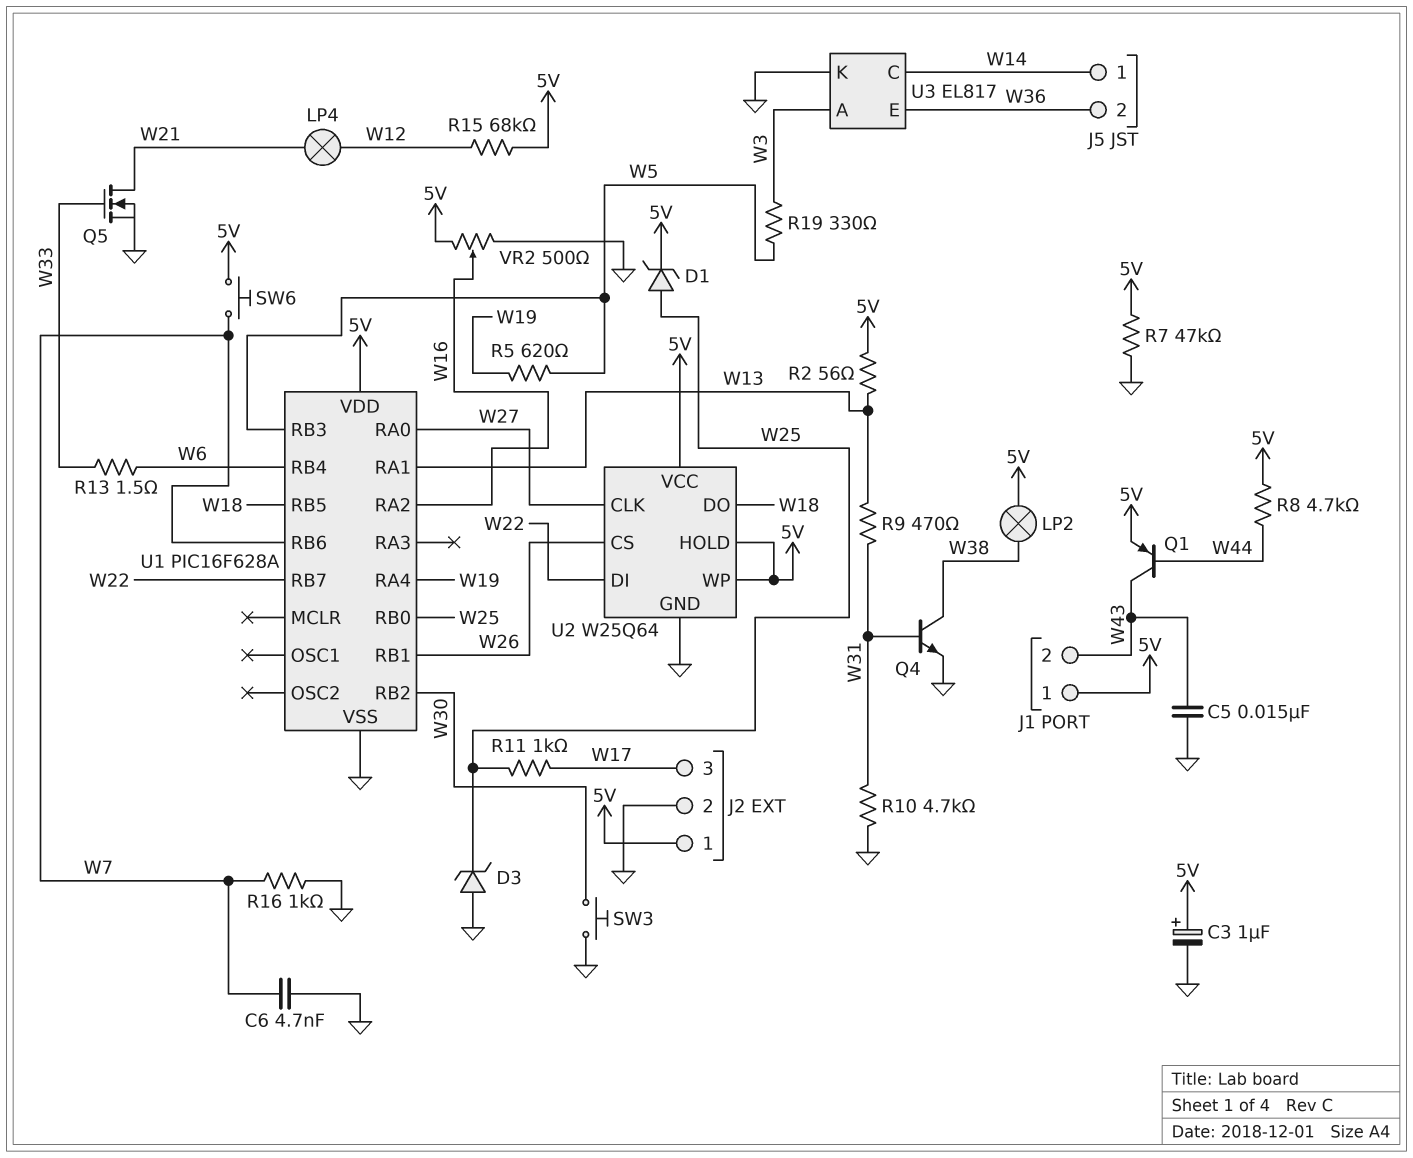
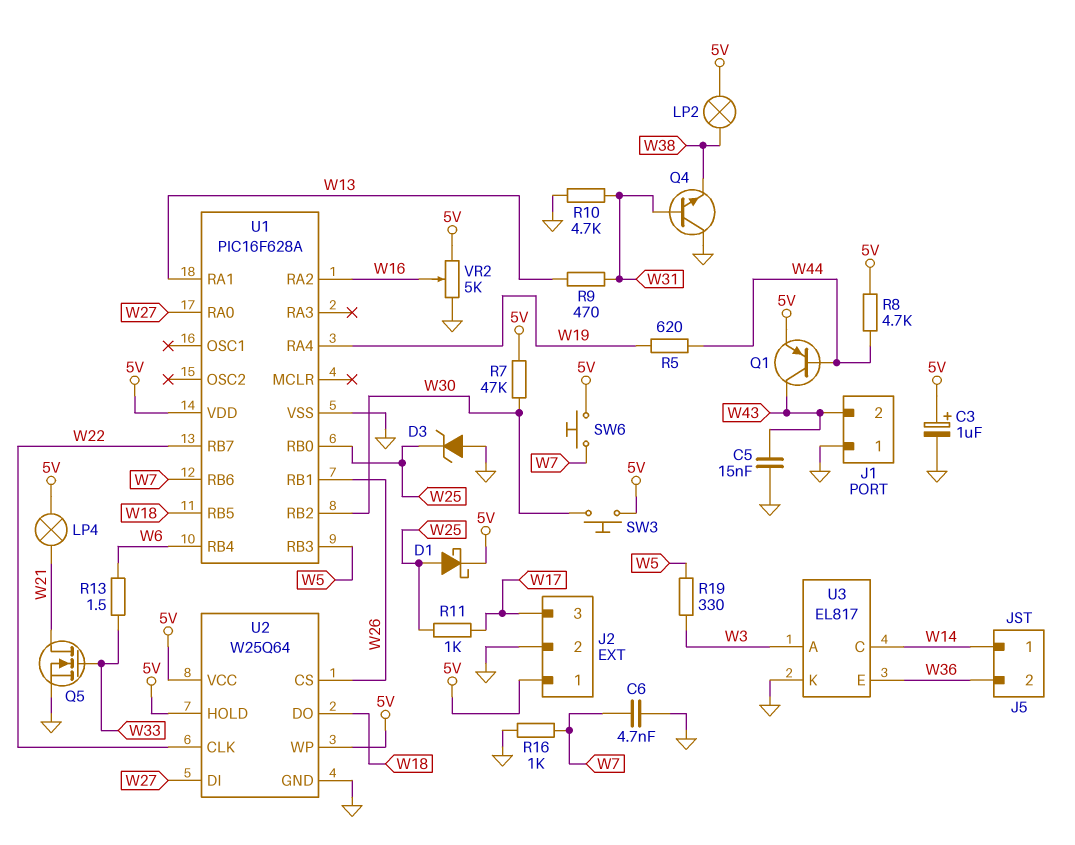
D1: zener (A W25, K 5V) -> schottky (A W25, K 5V)
J1 pin 1: 5V -> GND
LP4: lamp (W12, W21) -> lamp (5V, W21)
Q4: NPN (B W31, C W38, E GND) -> NPN (B W31, C GND, E W38)
R2: 56 (5V, W13) -> none
R5: 620 (W5, W19) -> 620 (W19, W44)
R7: 47k (5V, GND) -> 47k (5V, W30)
R15: 68k (5V, W12) -> none
SW3: button (GND, W30) -> button (5V, W30)
U2 pin CLK: W27 -> W22
U2 pin DI: W22 -> W27
VR2: 500 (5V, GND, wiper W16) -> 5k (5V, GND, wiper W16)

